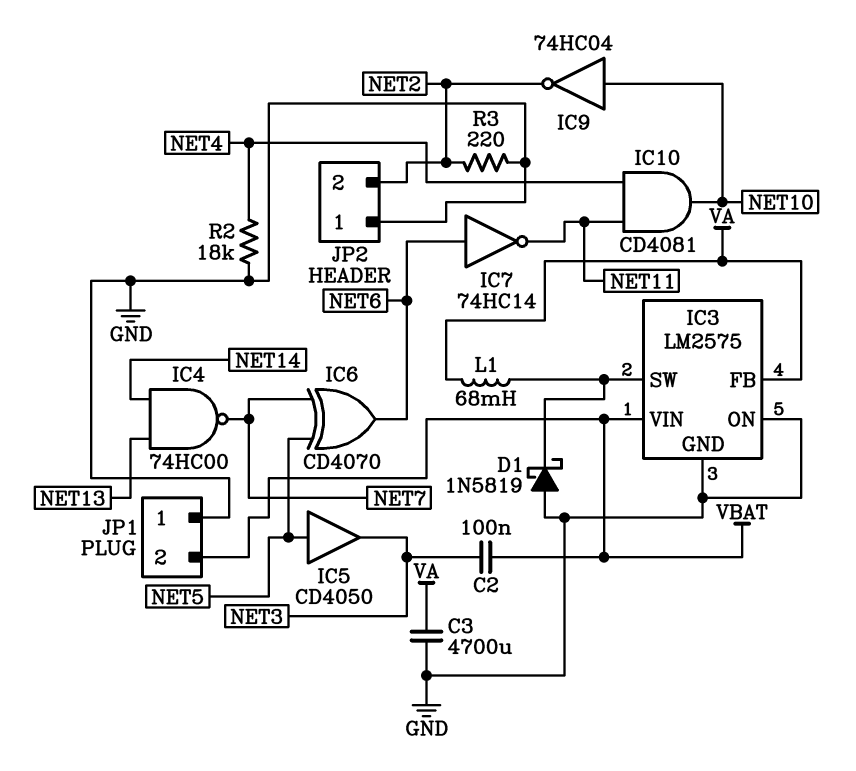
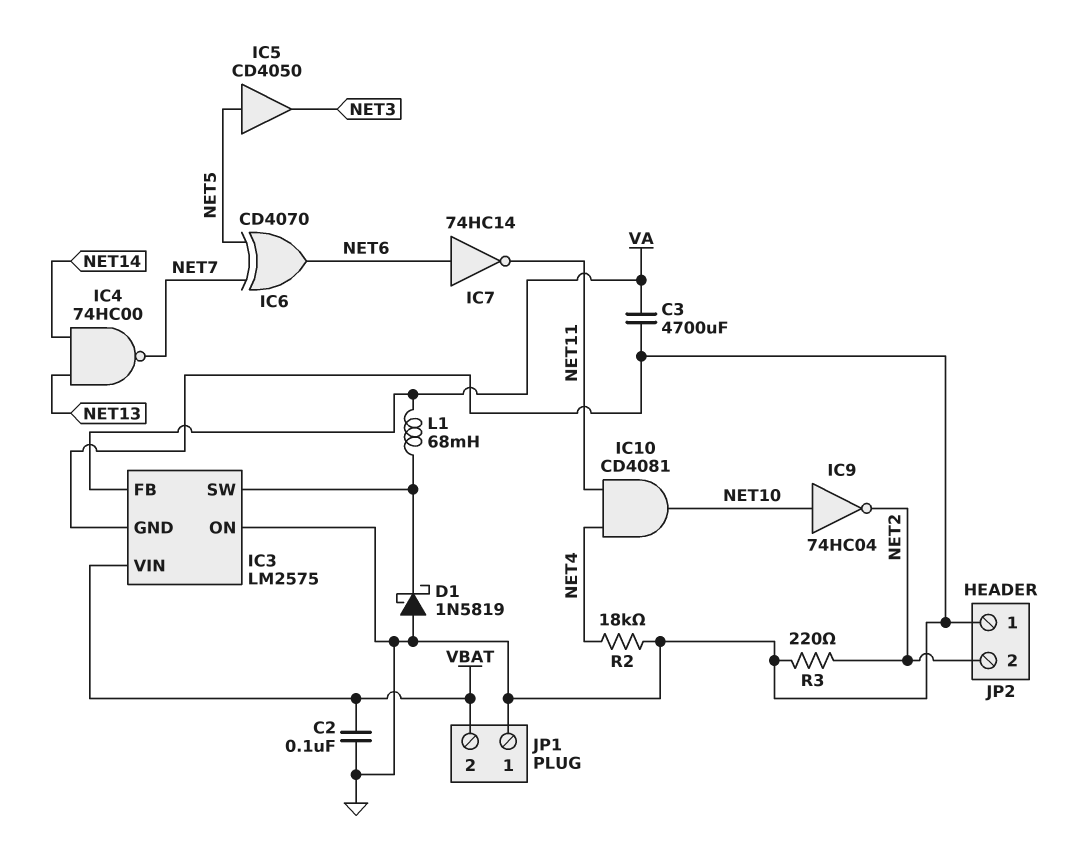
C2: 100nF (NET3, VBAT) -> 100nF (GND, VBAT)

